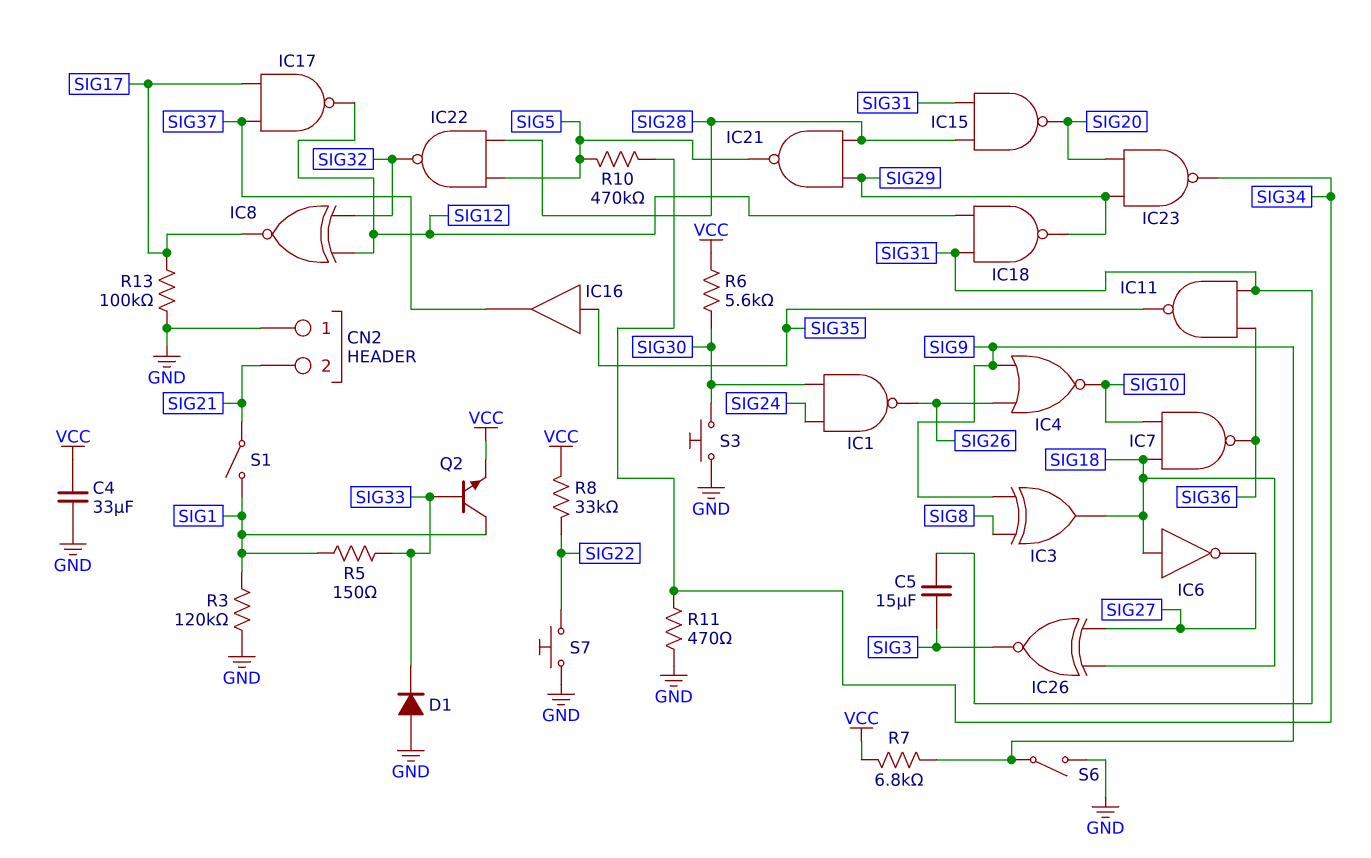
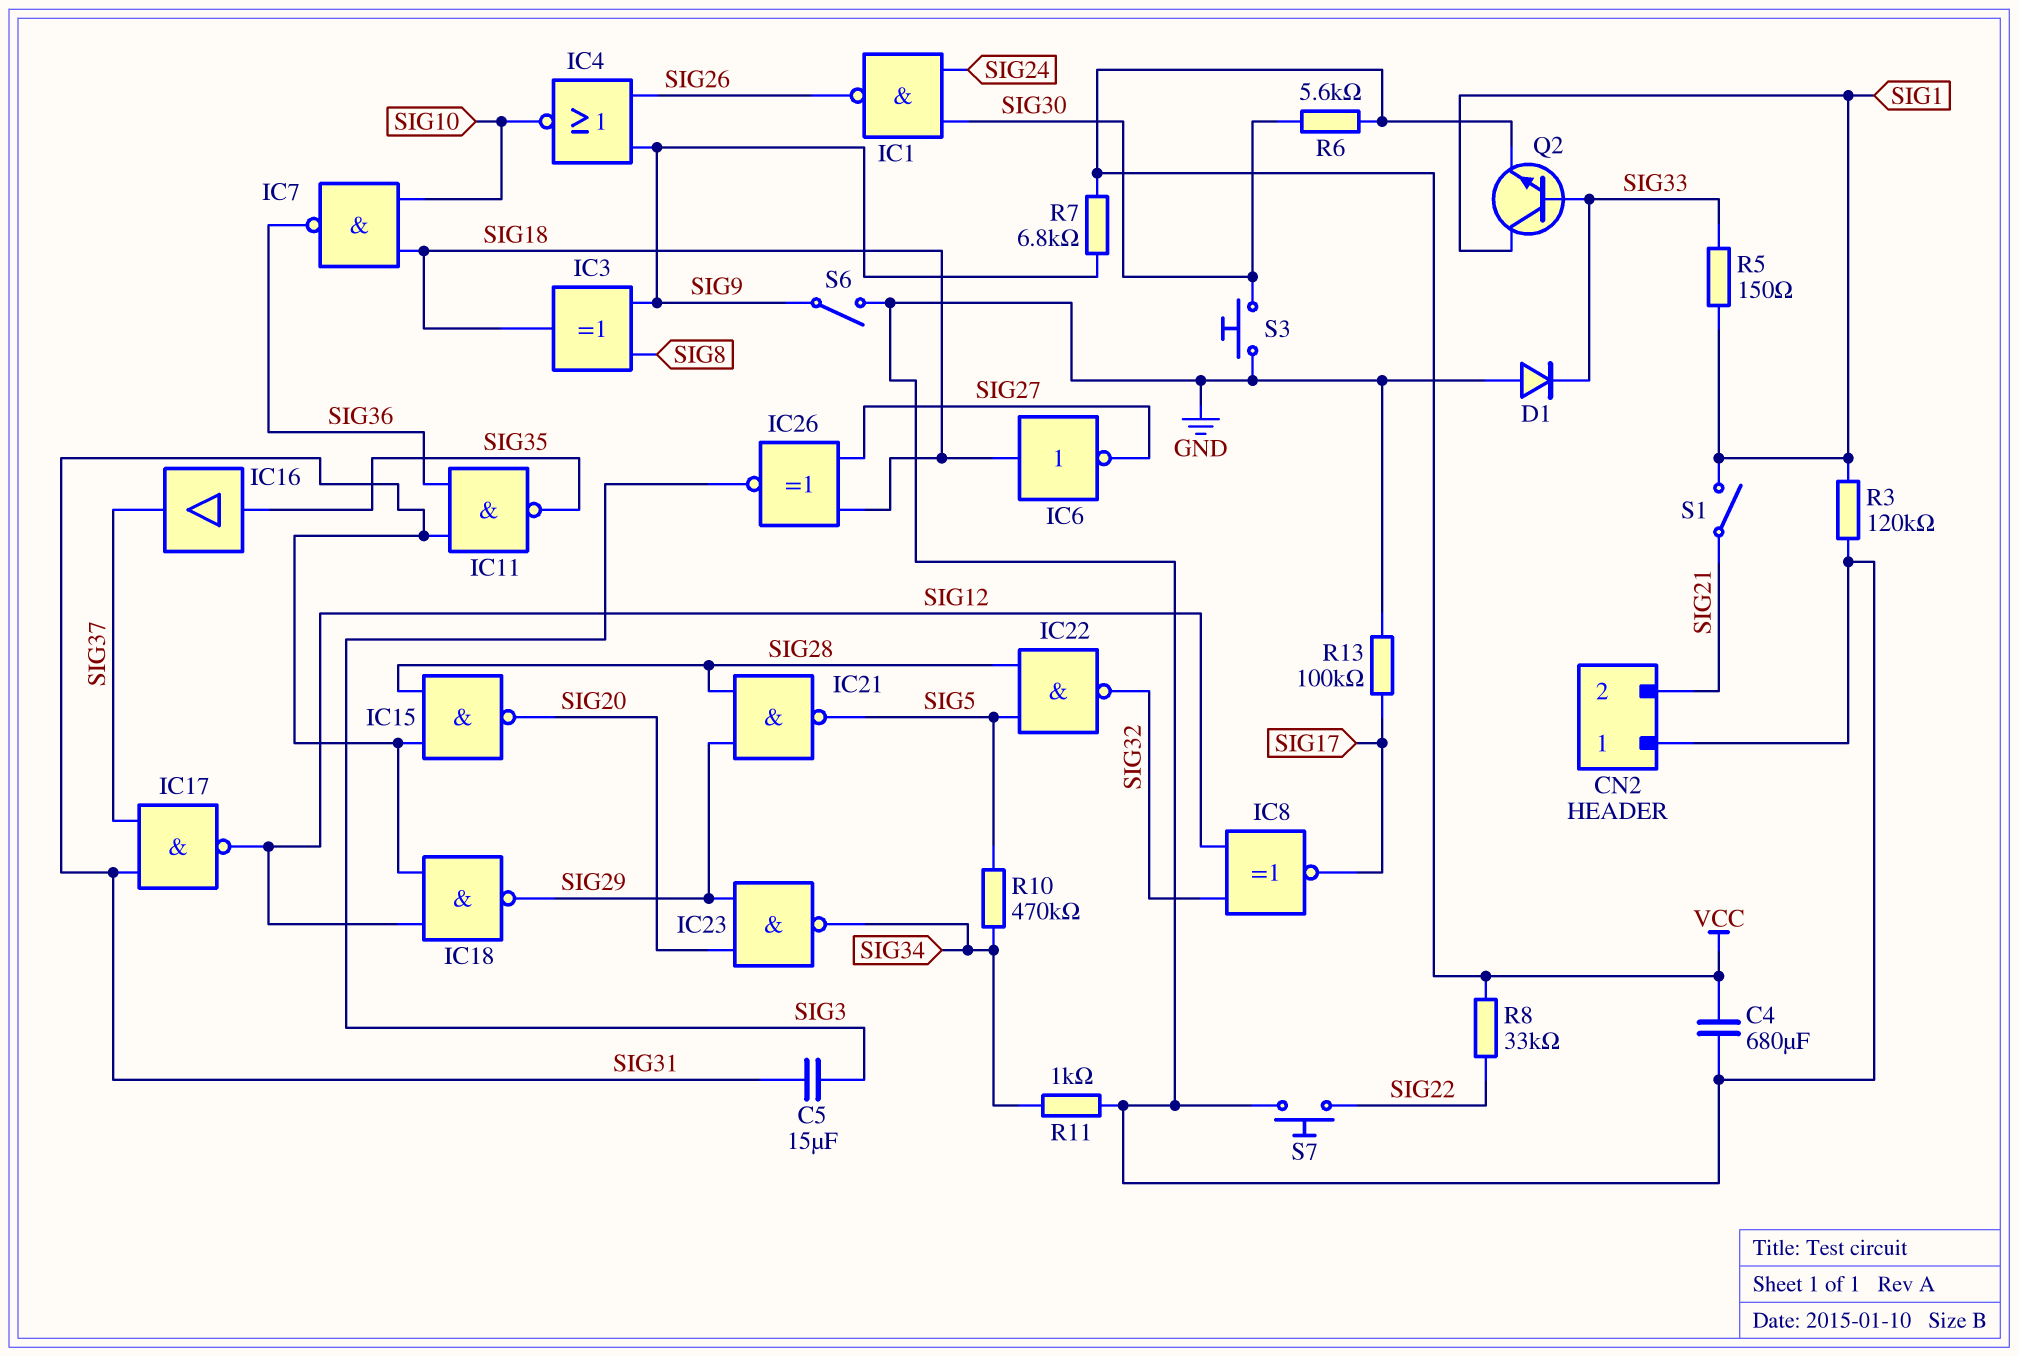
C4: 33uF (GND, VCC) -> 680uF (GND, VCC)
IC17: NAND (in SIG17, in SIG37, out SIG12) -> NAND (in SIG31, in SIG37, out SIG12)
R11: 470 (GND, SIG34) -> 1k (GND, SIG34)

